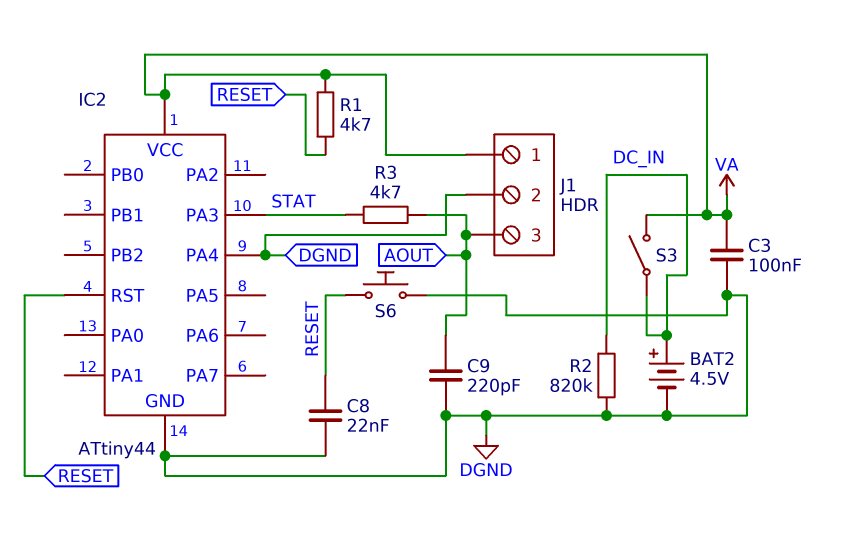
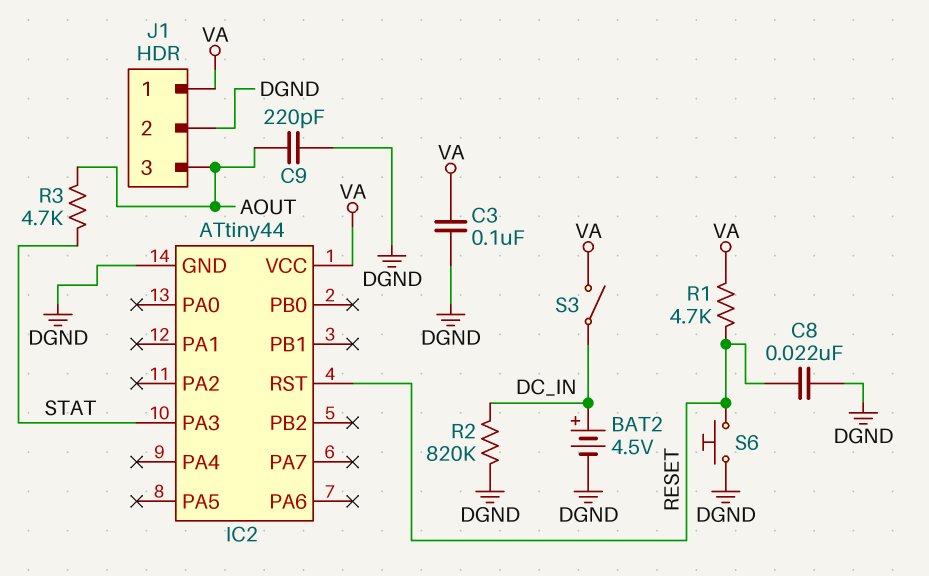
IC2 pin PA4: DGND -> none

